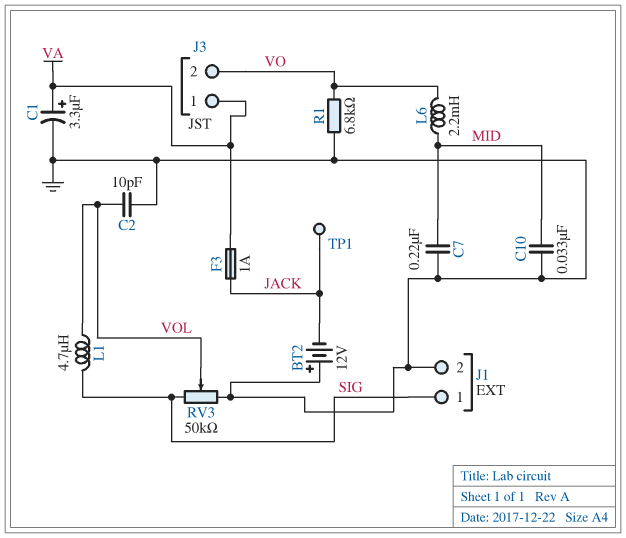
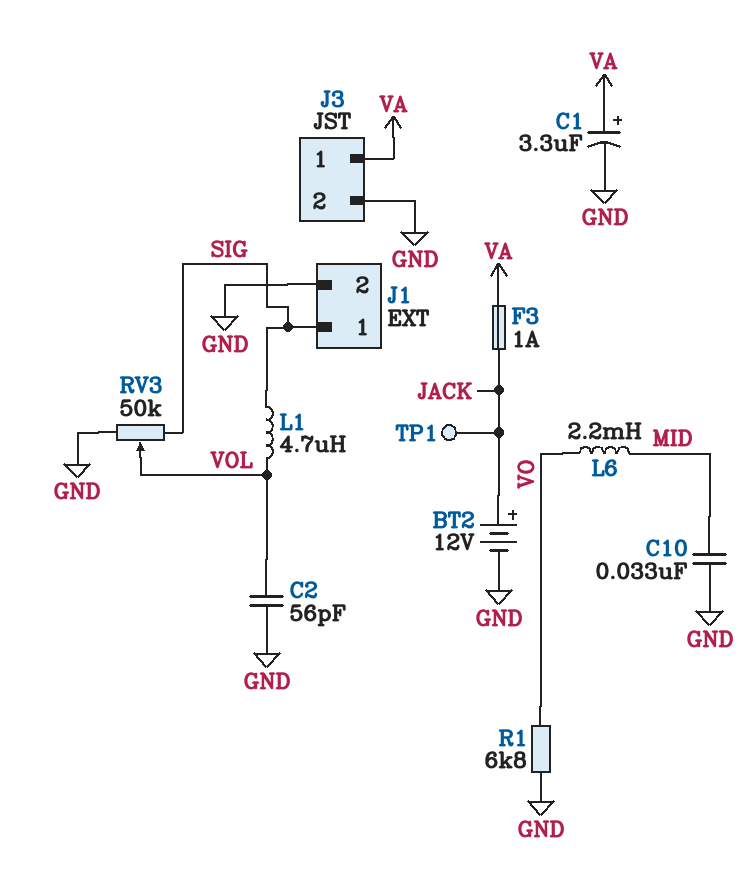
BT2: 12V (plus GND, minus JACK) -> 12V (plus JACK, minus GND)
C2: 10pF (GND, VOL) -> 56pF (GND, VOL)
C7: 220nF (GND, MID) -> none
J3 pin 2: VO -> GND

